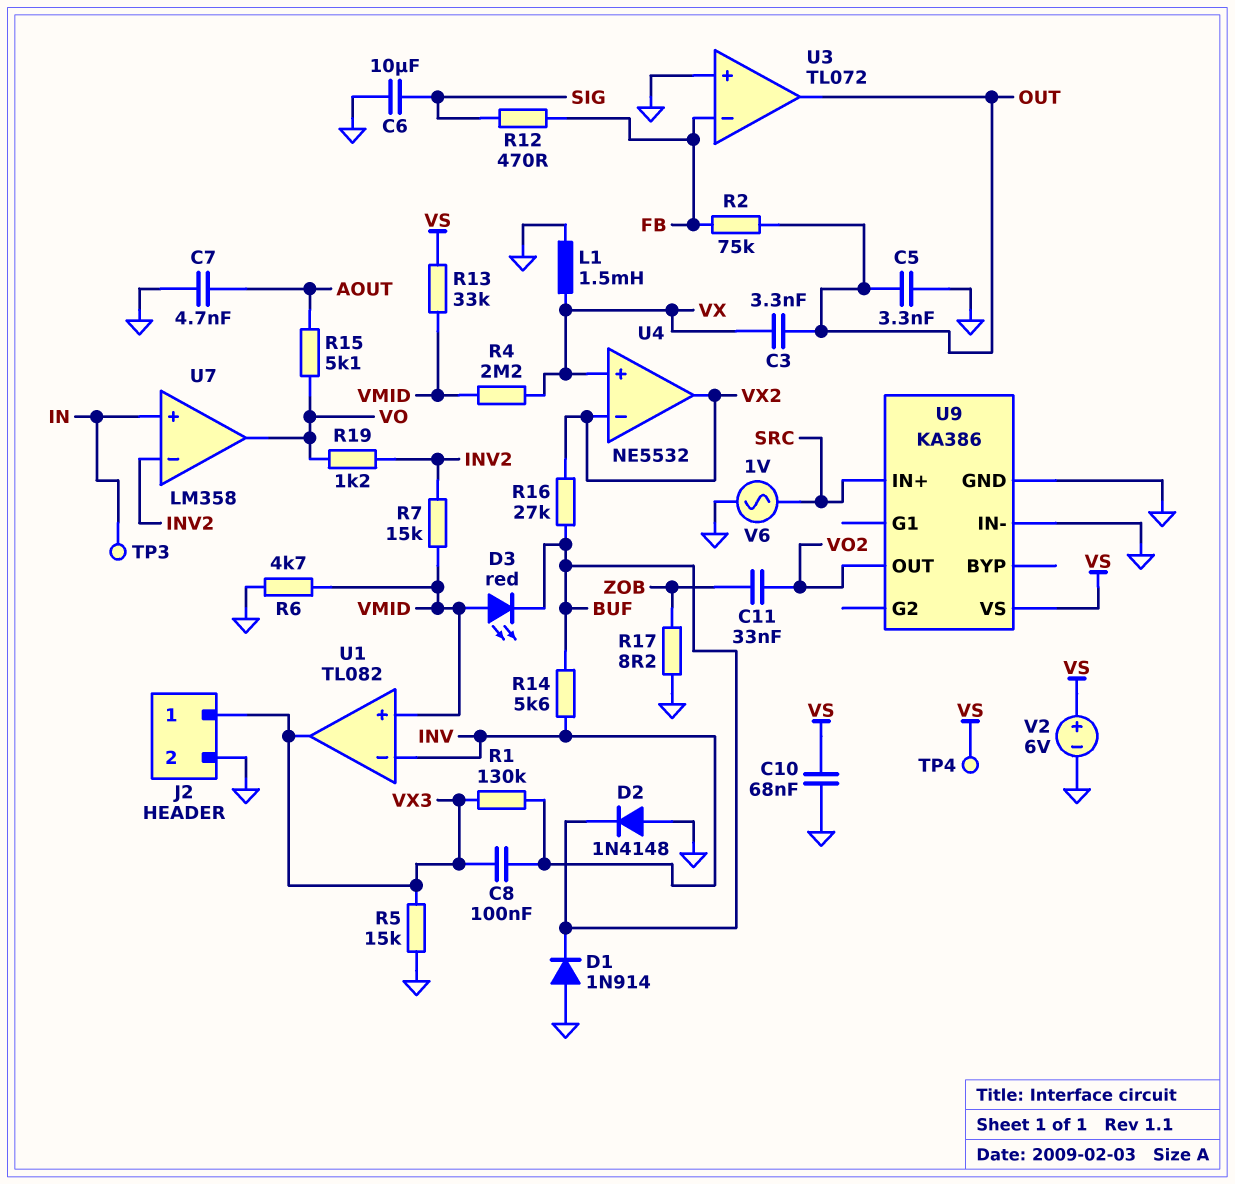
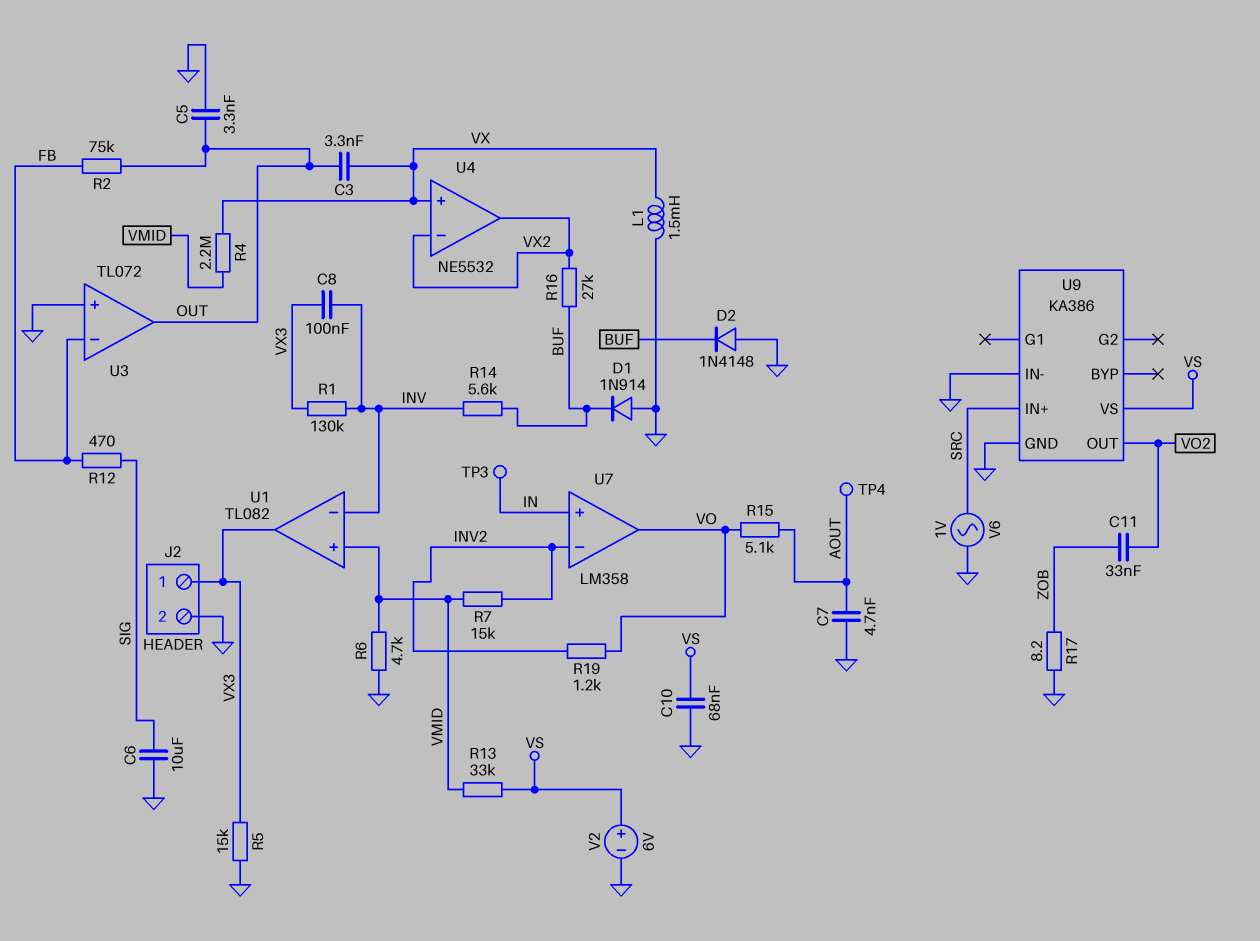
D3: LED red (A VMID, K BUF) -> none
TP4: test point (VS) -> test point (AOUT)

